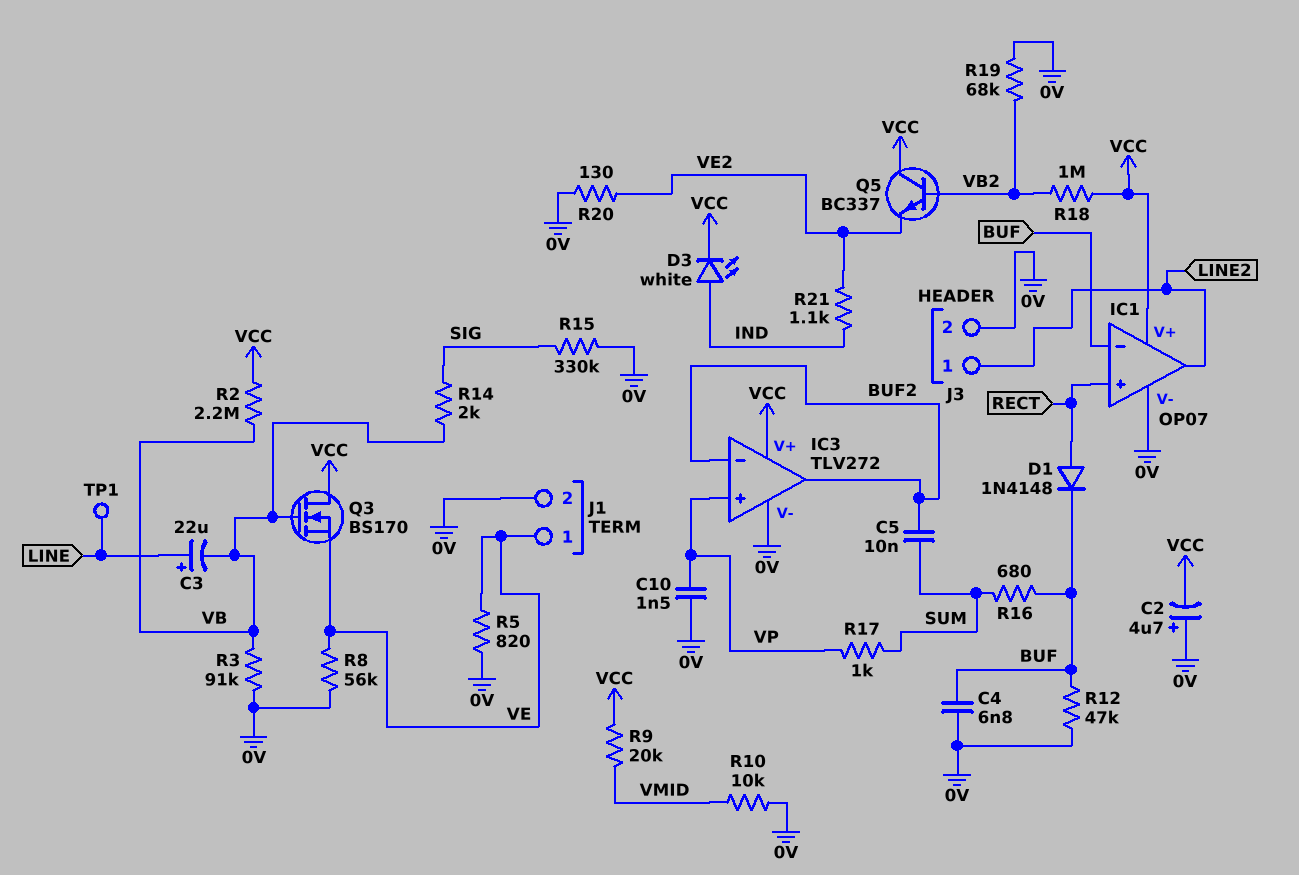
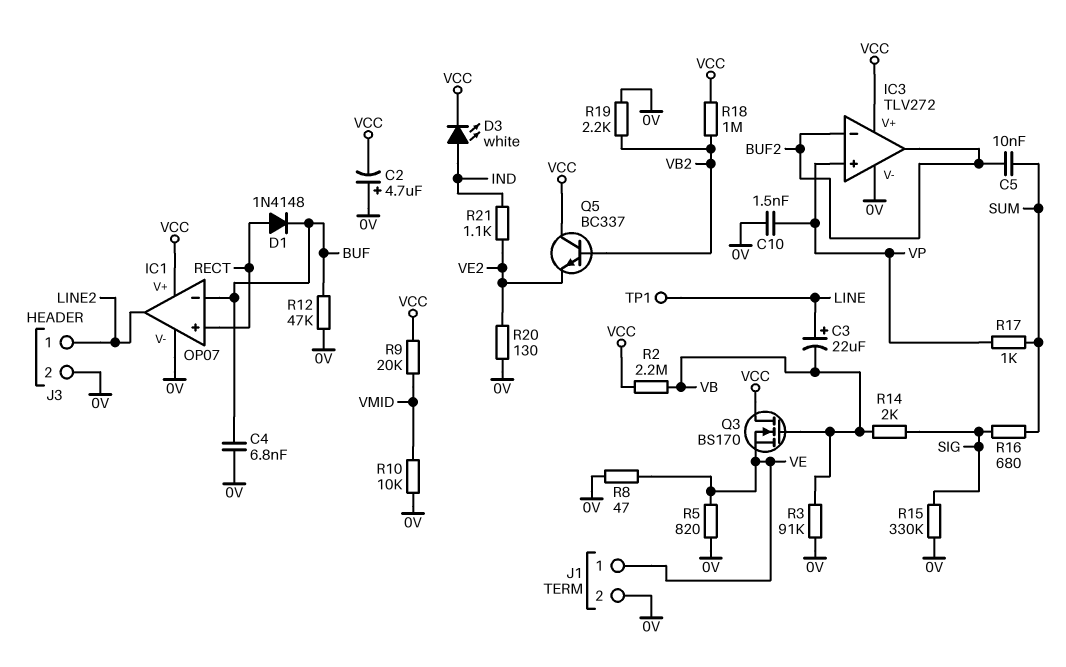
R8: 56k (0V, VE) -> 47 (0V, VE)
R16: 680 (BUF, SUM) -> 680 (SIG, SUM)
R19: 68k (0V, VB2) -> 2.2k (0V, VB2)

